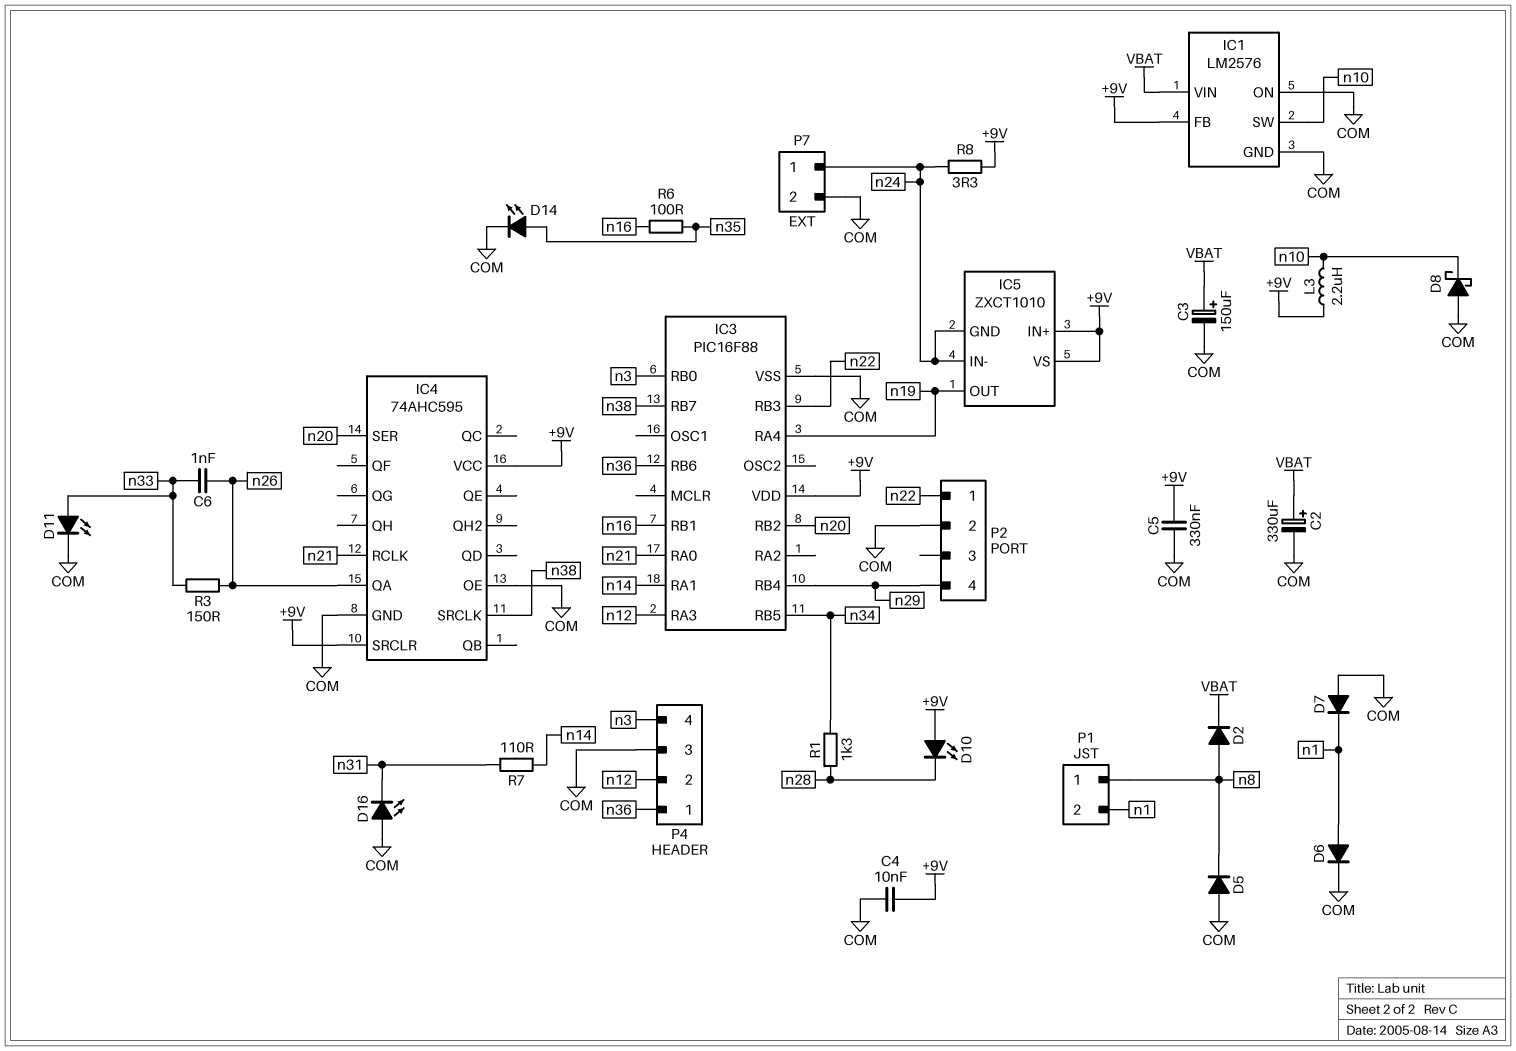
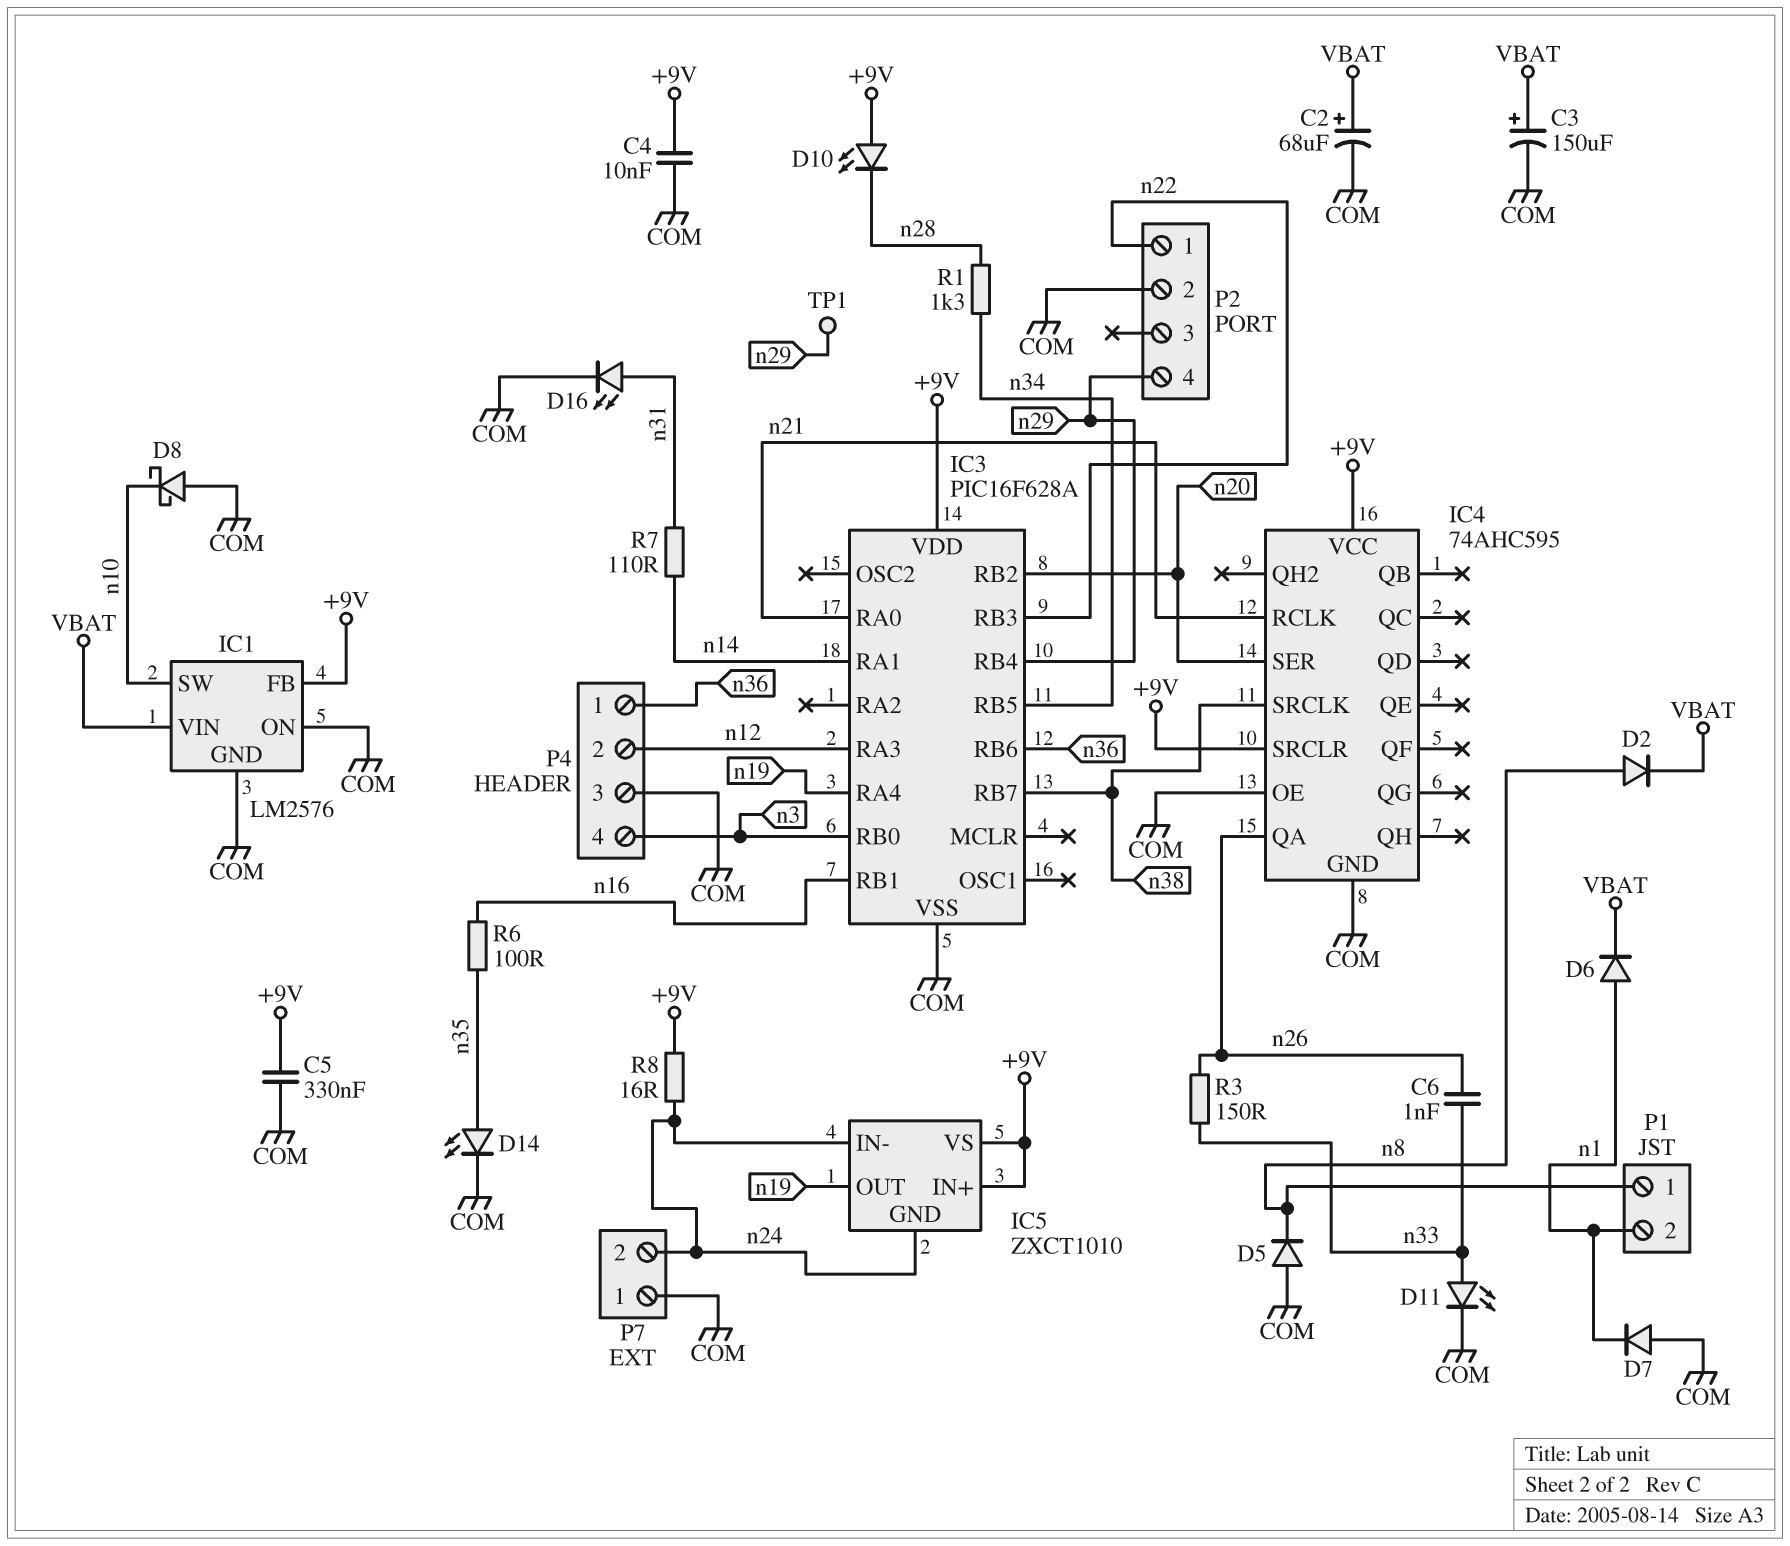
C2: 330uF (plus VBAT, minus COM) -> 68uF (plus VBAT, minus COM)
D6: diode (A n1, K COM) -> diode (A n1, K VBAT)
D16: LED (A COM, K n31) -> LED (A n31, K COM)
IC3: PIC16F88 -> PIC16F628A
L3: 2.2uH (+9V, n10) -> none
P7 pin 1: n24 -> COM
P7 pin 2: COM -> n24
R8: 3.3 (+9V, n24) -> 16 (+9V, n24)
TP1: none -> test point (n29)

